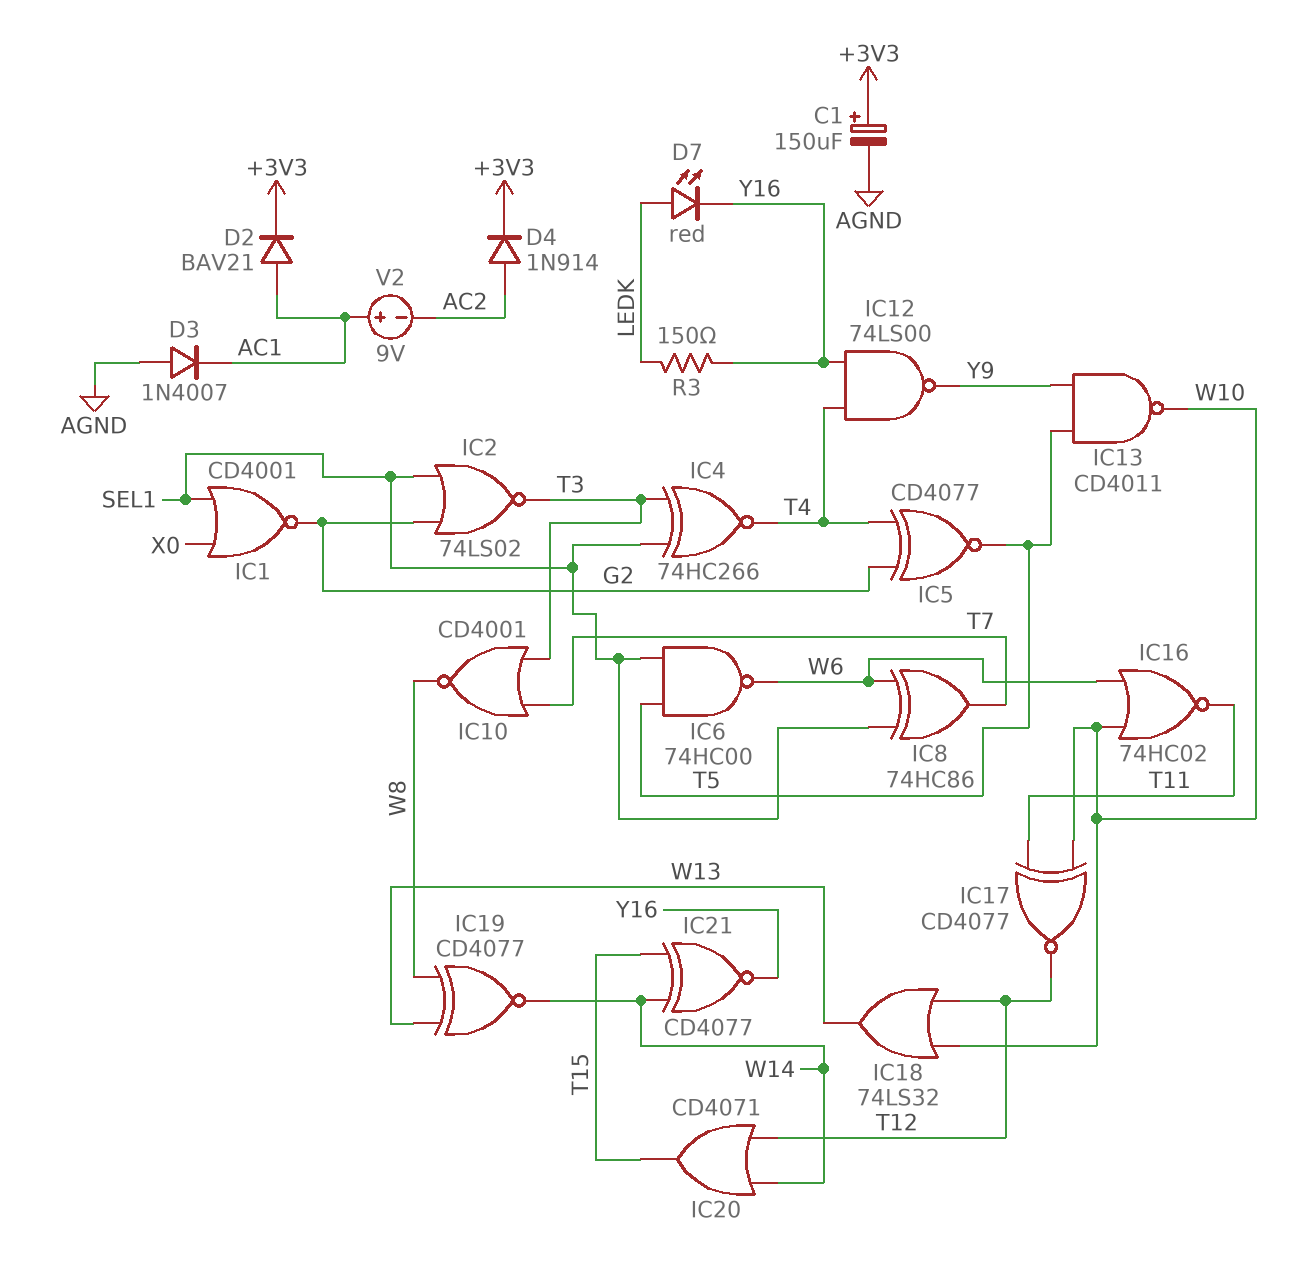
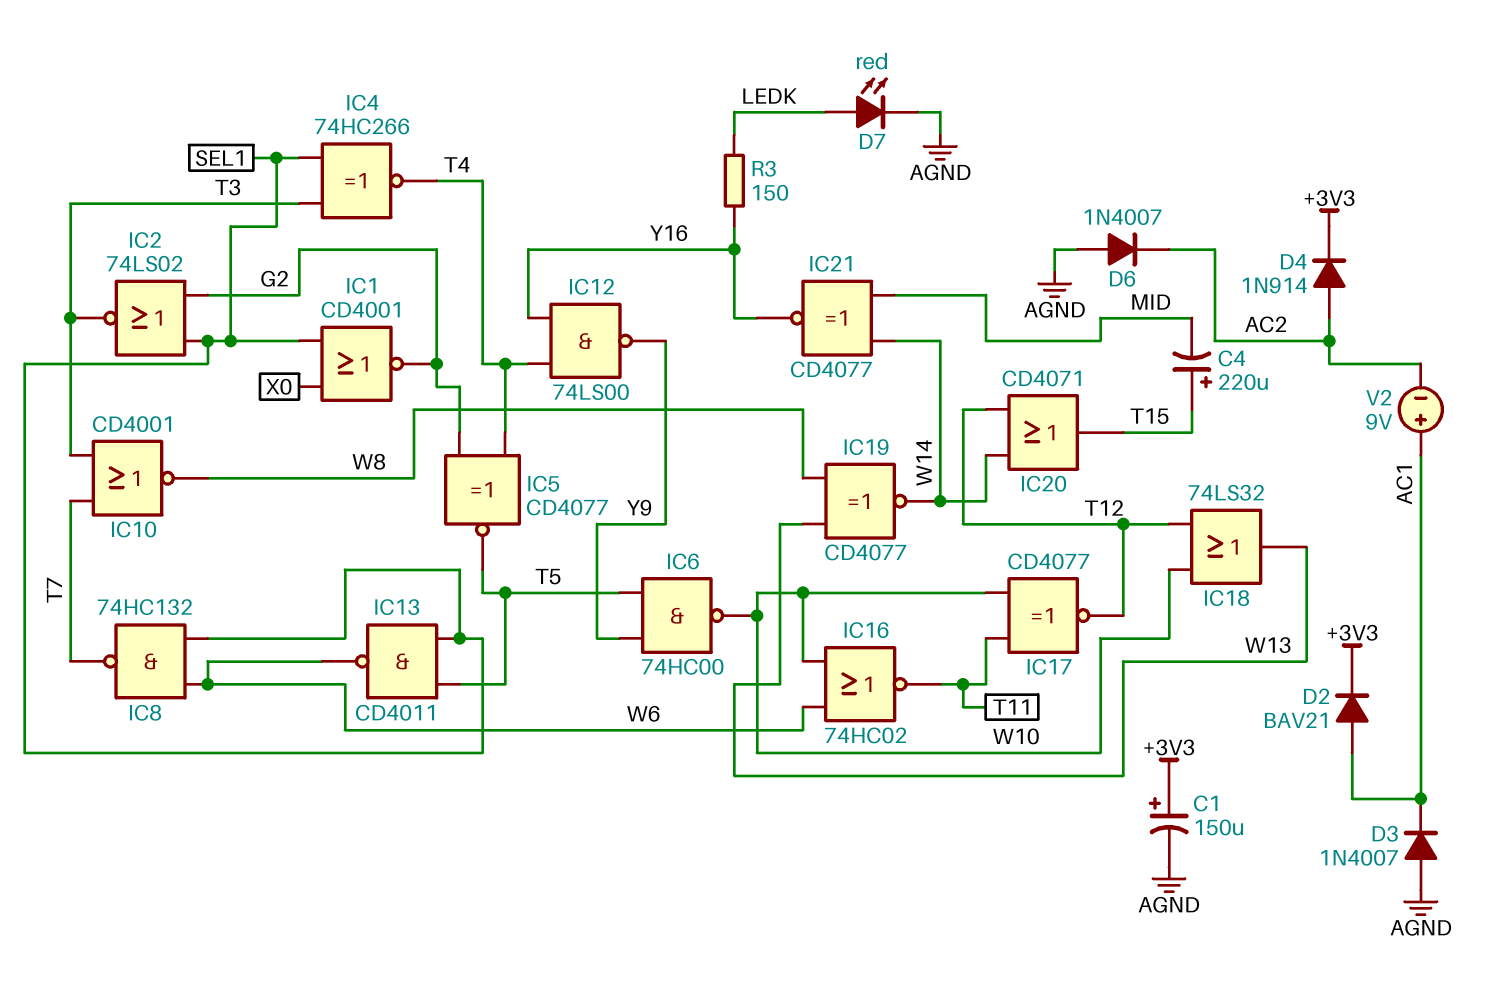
C4: none -> 220uF (plus T15, minus MID)
D6: none -> diode 1N4007 (A AGND, K AC2)
D7: LED red (A LEDK, K Y16) -> LED red (A LEDK, K AGND)
IC6: NAND 74HC00 (in SEL1, in T5, out W6) -> NAND 74HC00 (in T5, in Y9, out W10)
IC8: XOR 74HC86 (in SEL1, in W6, out T7) -> NAND 74HC132 (in SEL1, in W6, out T7)
IC13: NAND CD4011 (in T5, in Y9, out W10) -> NAND CD4011 (in SEL1, in T5, out W6)
IC21: XNOR CD4077 (in T15, in W14, out Y16) -> XNOR CD4077 (in MID, in W14, out Y16)

